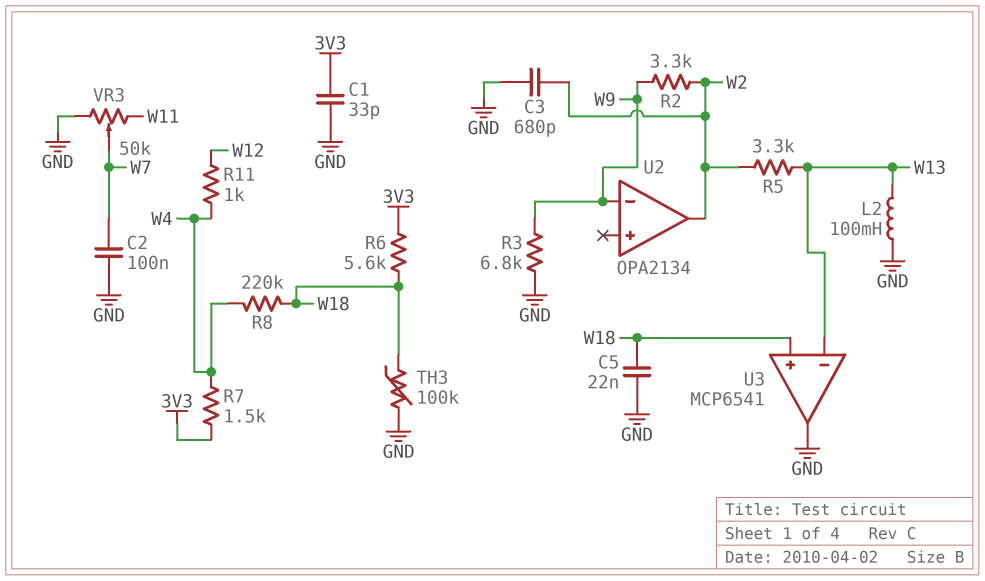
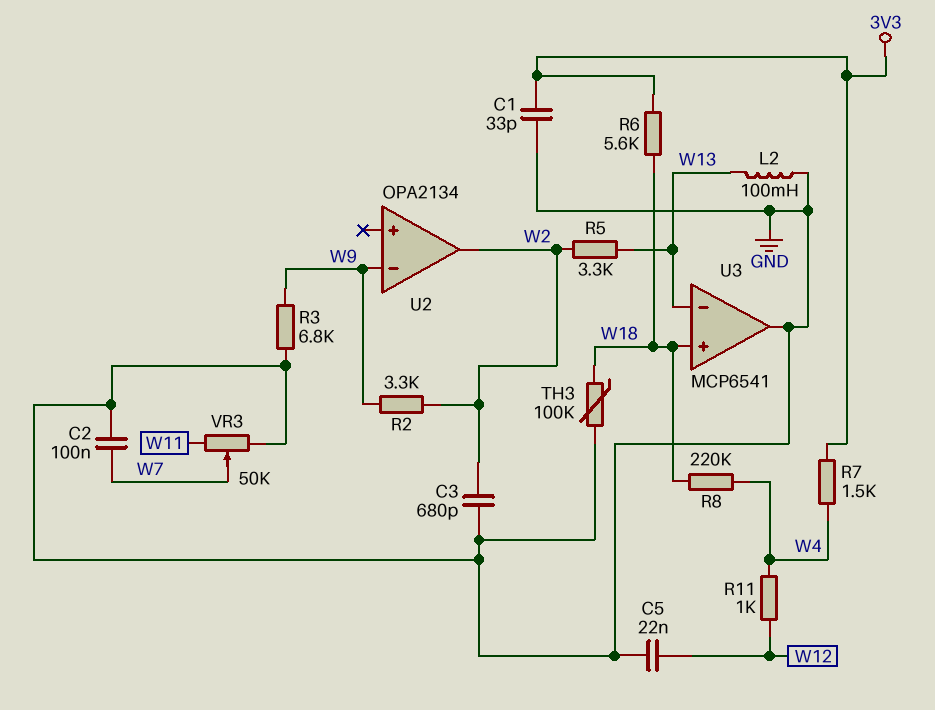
C5: 22nF (GND, W18) -> 22nF (GND, W12)

